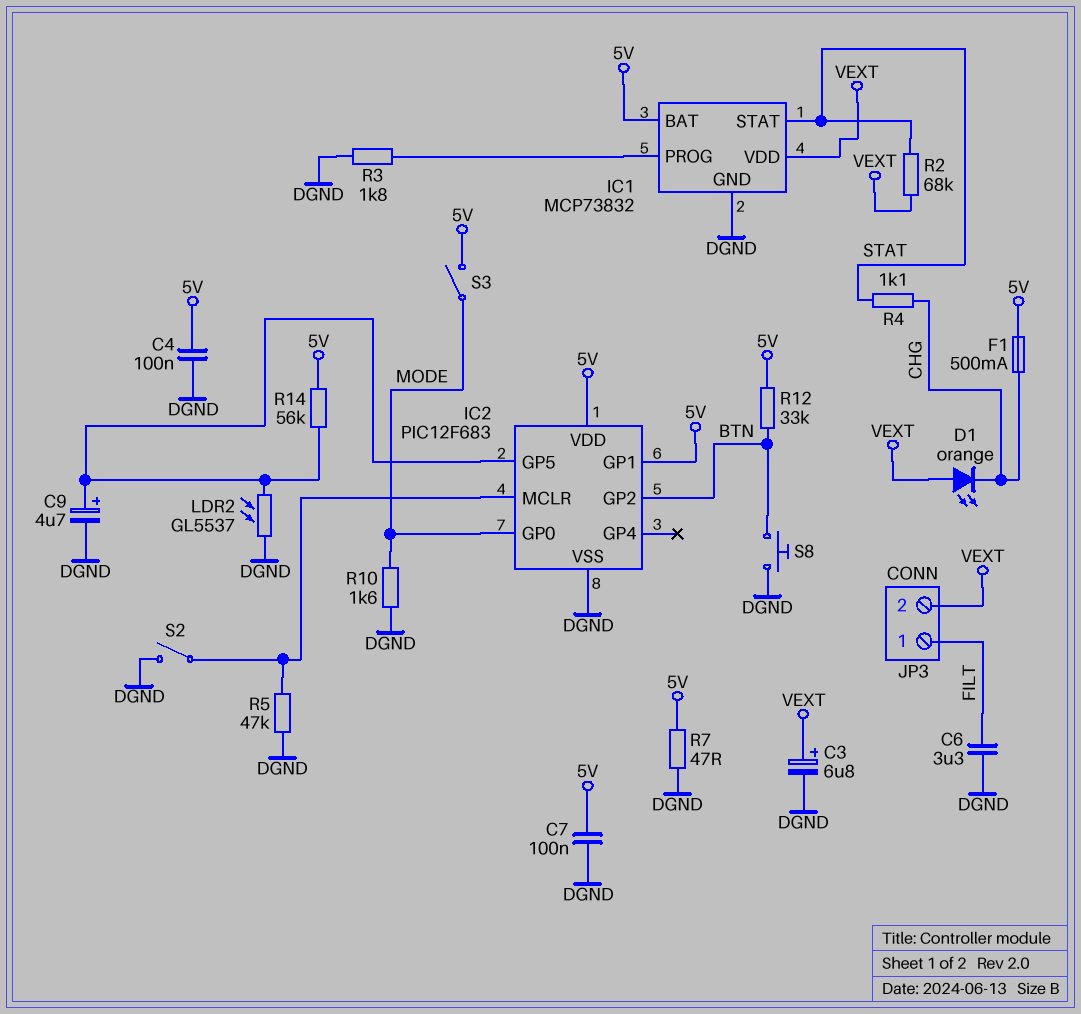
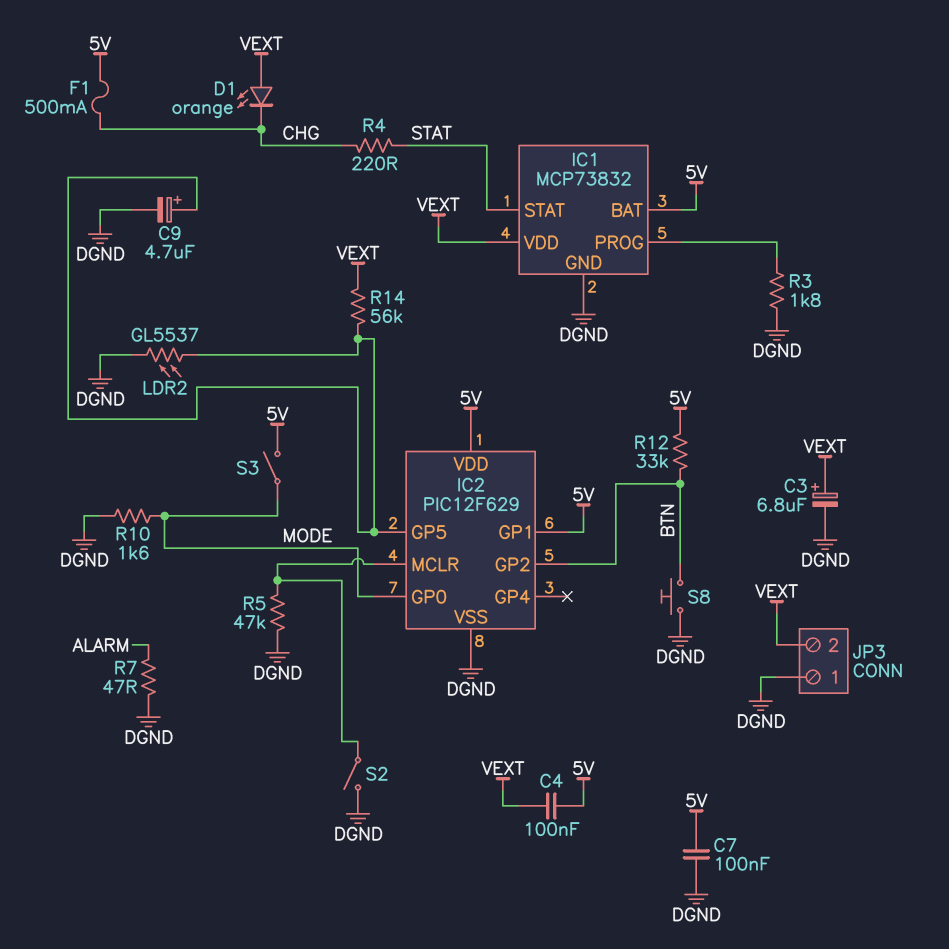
C4: 100nF (5V, DGND) -> 100nF (5V, VEXT)
C6: 3.3uF (DGND, FILT) -> none
IC2: PIC12F683 -> PIC12F629
JP3 pin 1: FILT -> DGND
R2: 68k (STAT, VEXT) -> none
R4: 1.1k (CHG, STAT) -> 220 (CHG, STAT)
R7: 47 (5V, DGND) -> 47 (ALARM, DGND)
R14: 56k (5V, IC2/GP5) -> 56k (IC2/GP5, VEXT)

